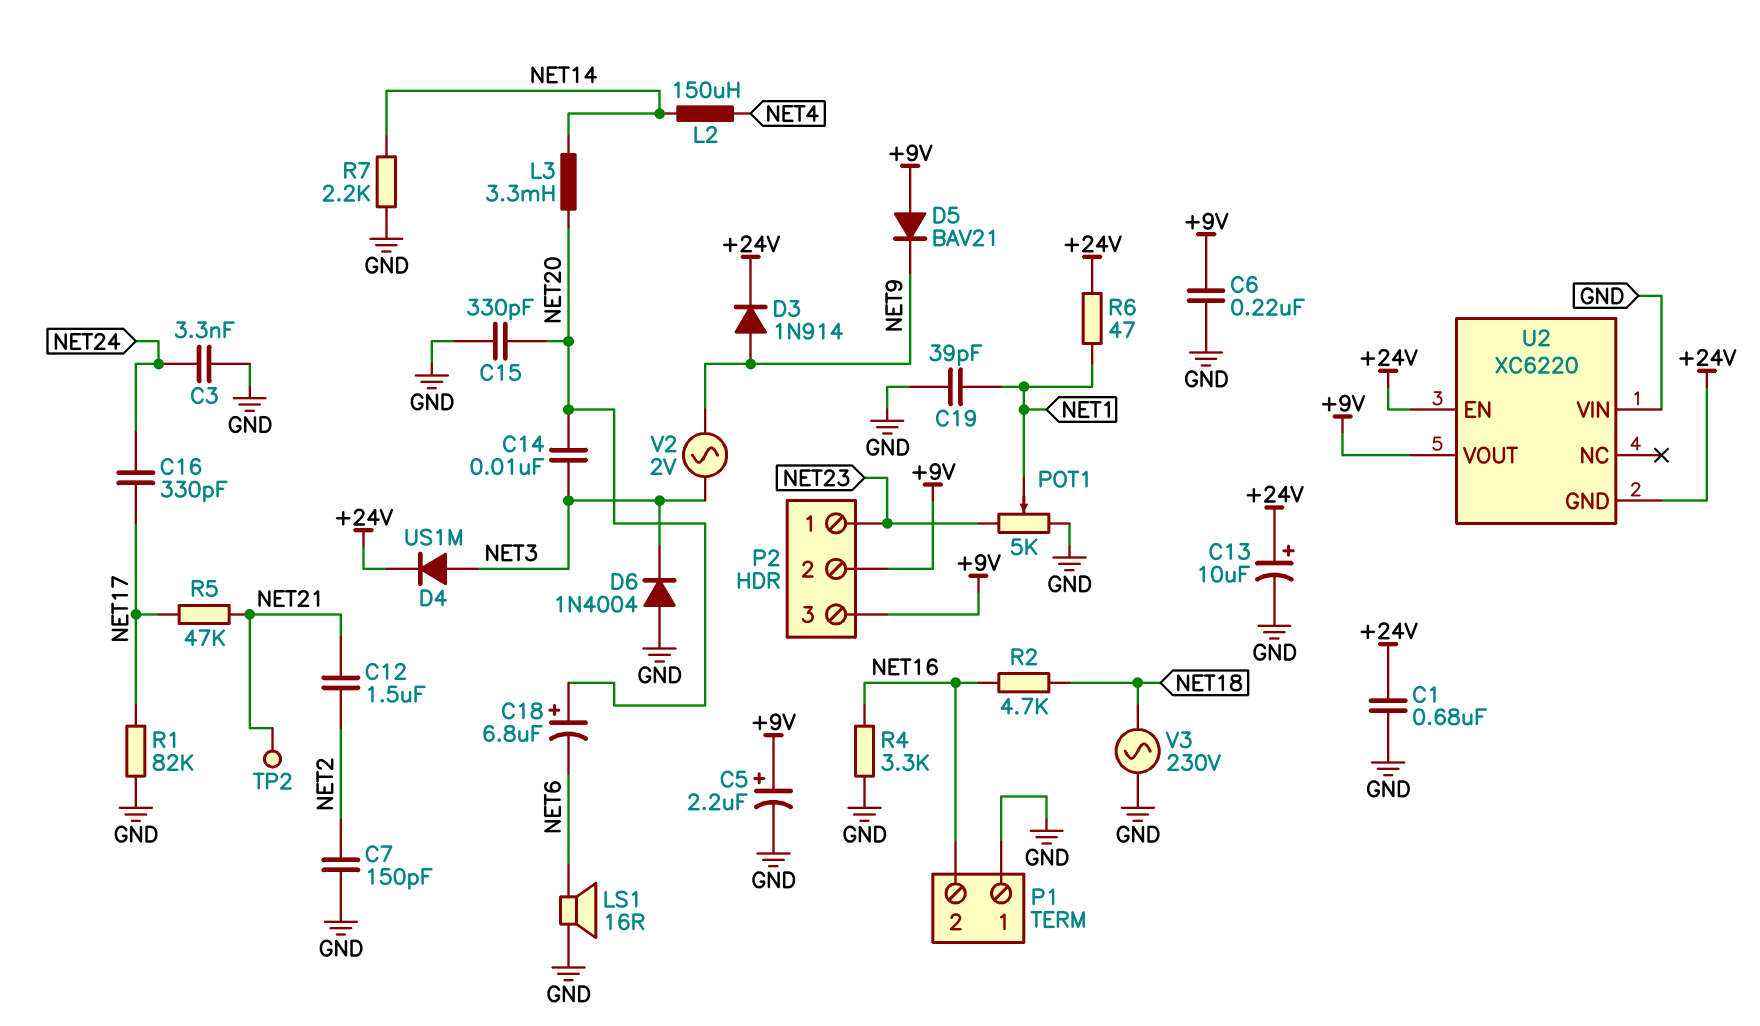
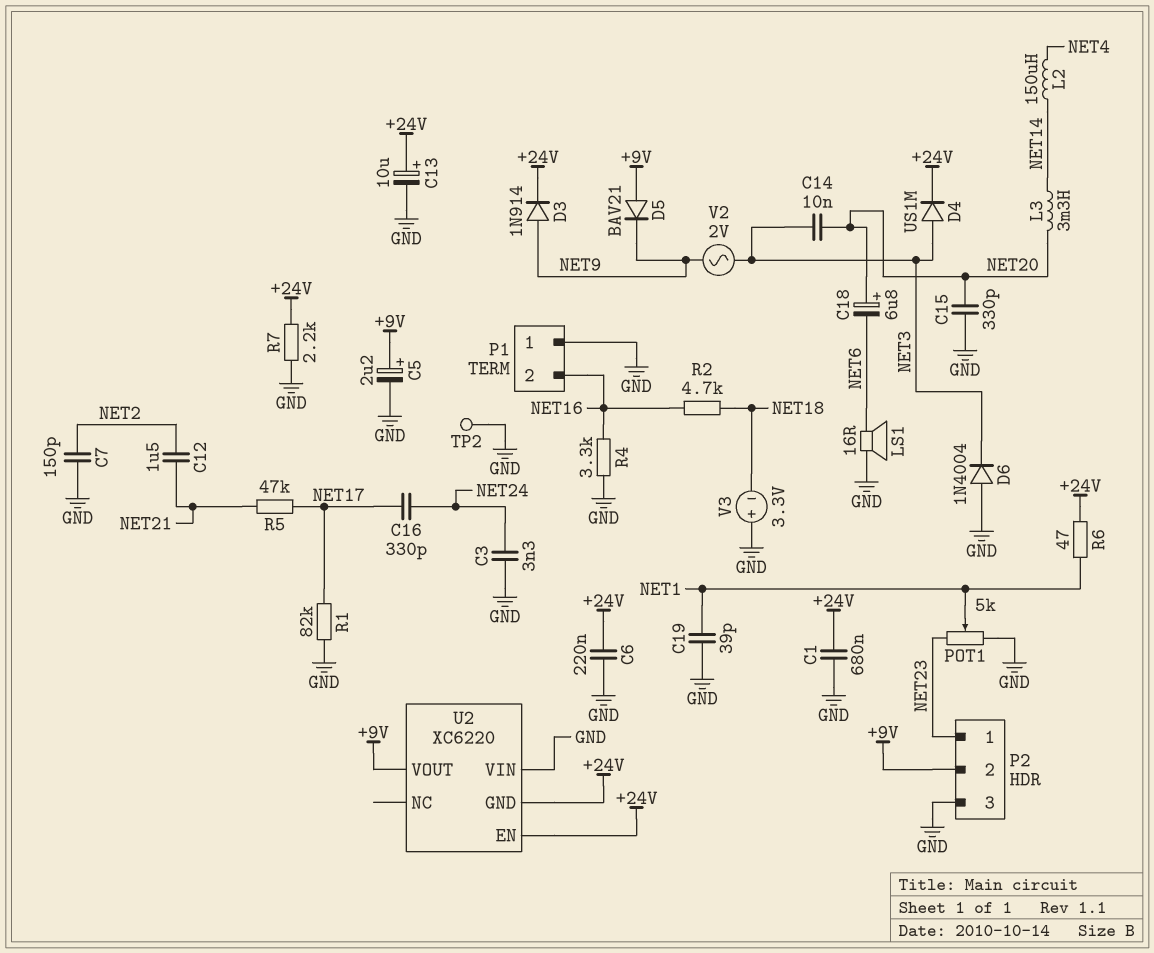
C6: 220nF (+9V, GND) -> 220nF (+24V, GND)
P2 pin 3: +9V -> GND
R7: 2.2k (GND, NET14) -> 2.2k (+24V, GND)
TP2: test point (NET21) -> test point (GND)
V3: AC 230V (GND, NET18) -> 3.3V (plus GND, minus NET18)

